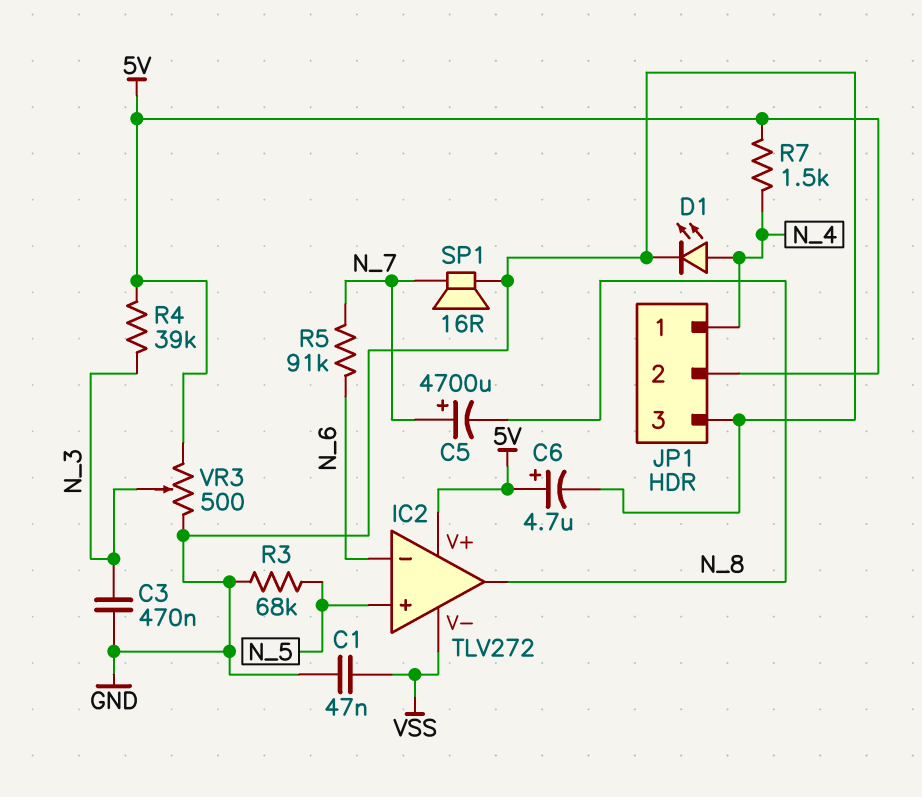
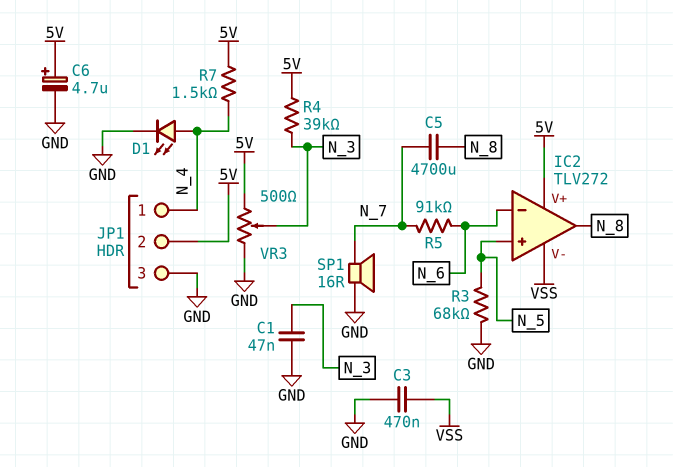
C1: 47nF (GND, VSS) -> 47nF (GND, N_3)
C3: 470nF (GND, N_3) -> 470nF (GND, VSS)
C5: 4700uF (plus N_7, minus N_8) -> 4700uF (N_7, N_8)

